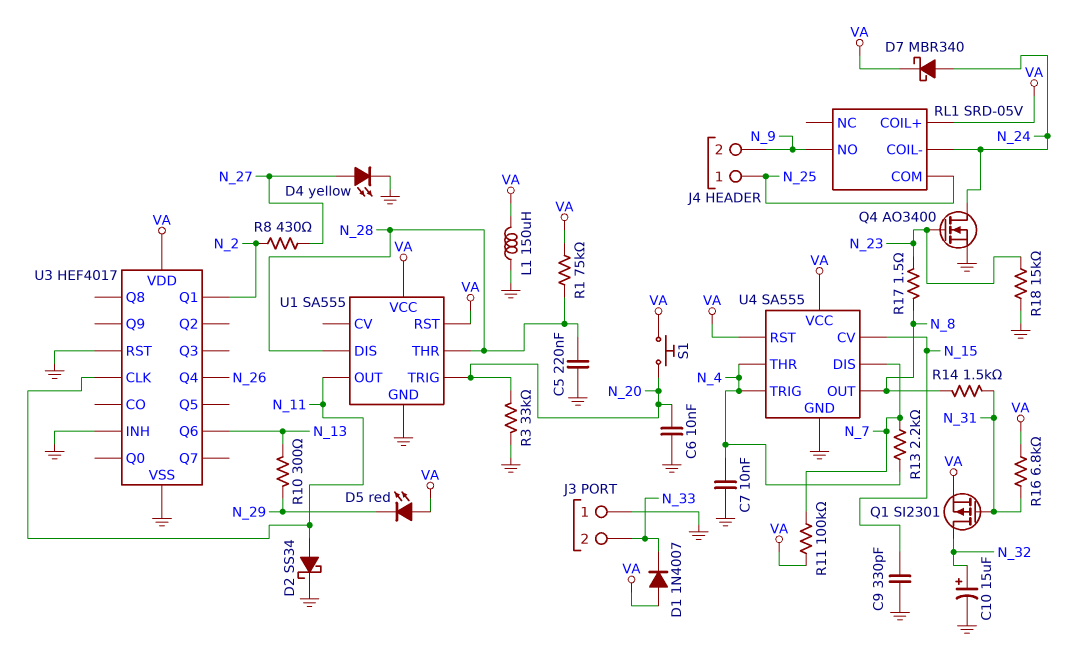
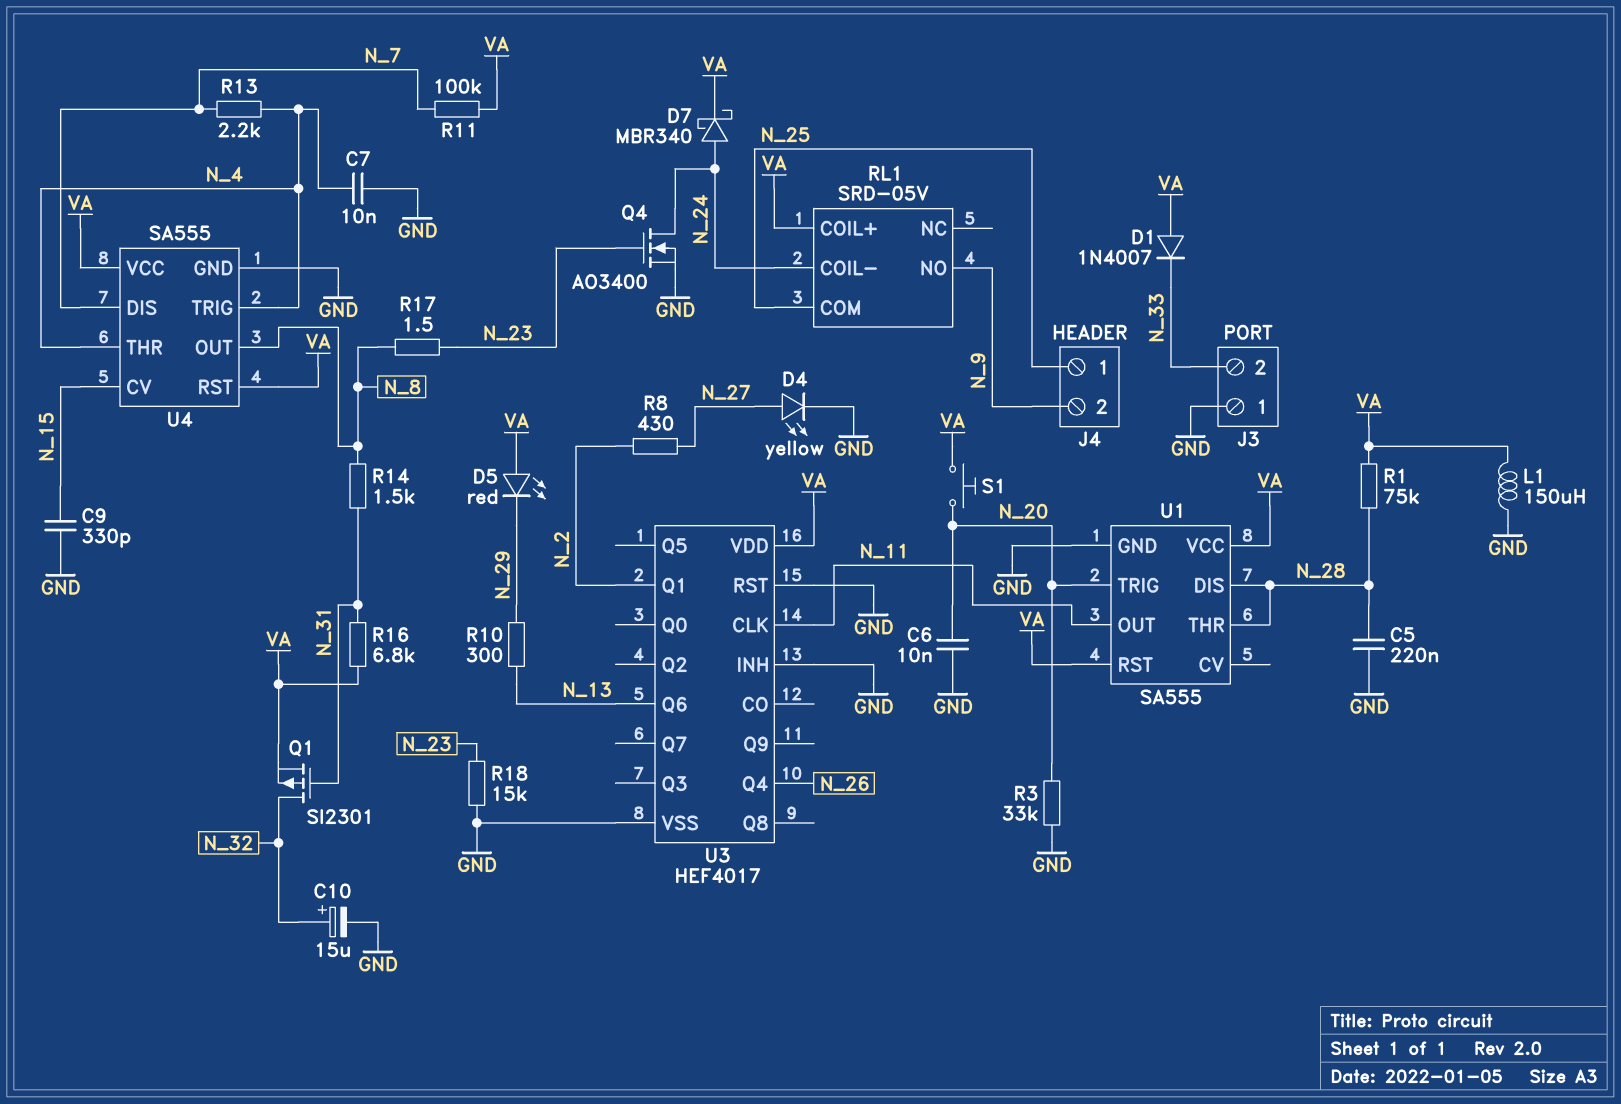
D2: schottky SS34 (A N_11, K GND) -> none

